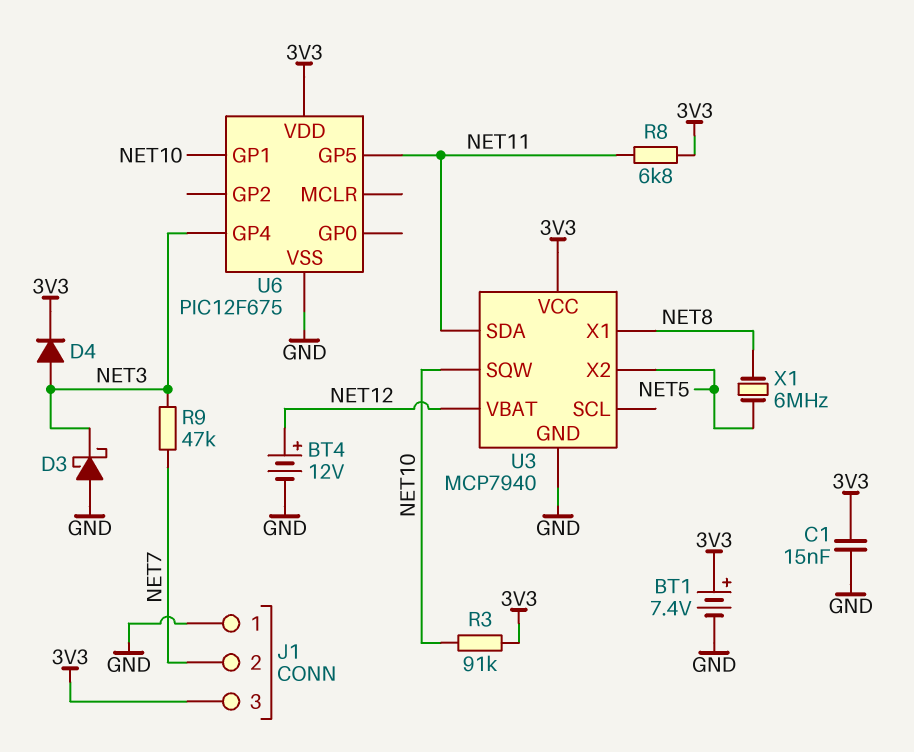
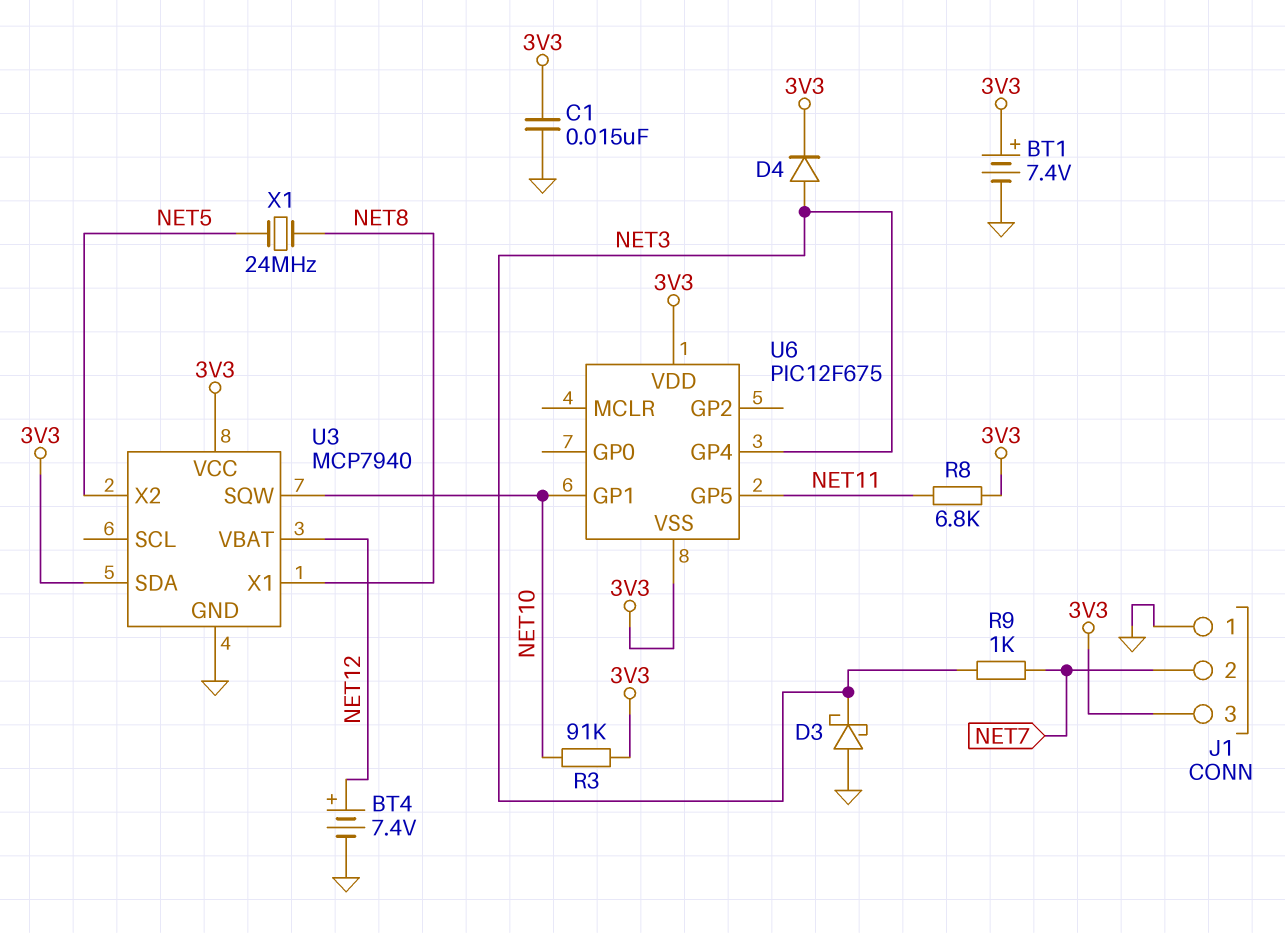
BT4: 12V (plus NET12, minus GND) -> 7.4V (plus NET12, minus GND)
R9: 47k (NET3, NET7) -> 1k (NET3, NET7)
U3 pin SDA: NET11 -> 3V3
U6 pin VSS: GND -> 3V3
X1: 6MHz (NET5, NET8) -> 24MHz (NET5, NET8)

